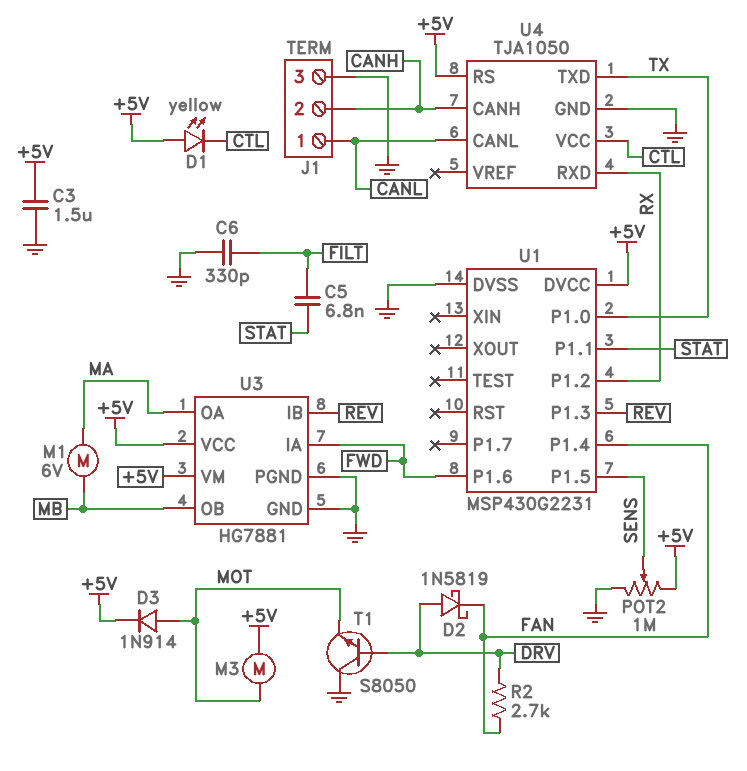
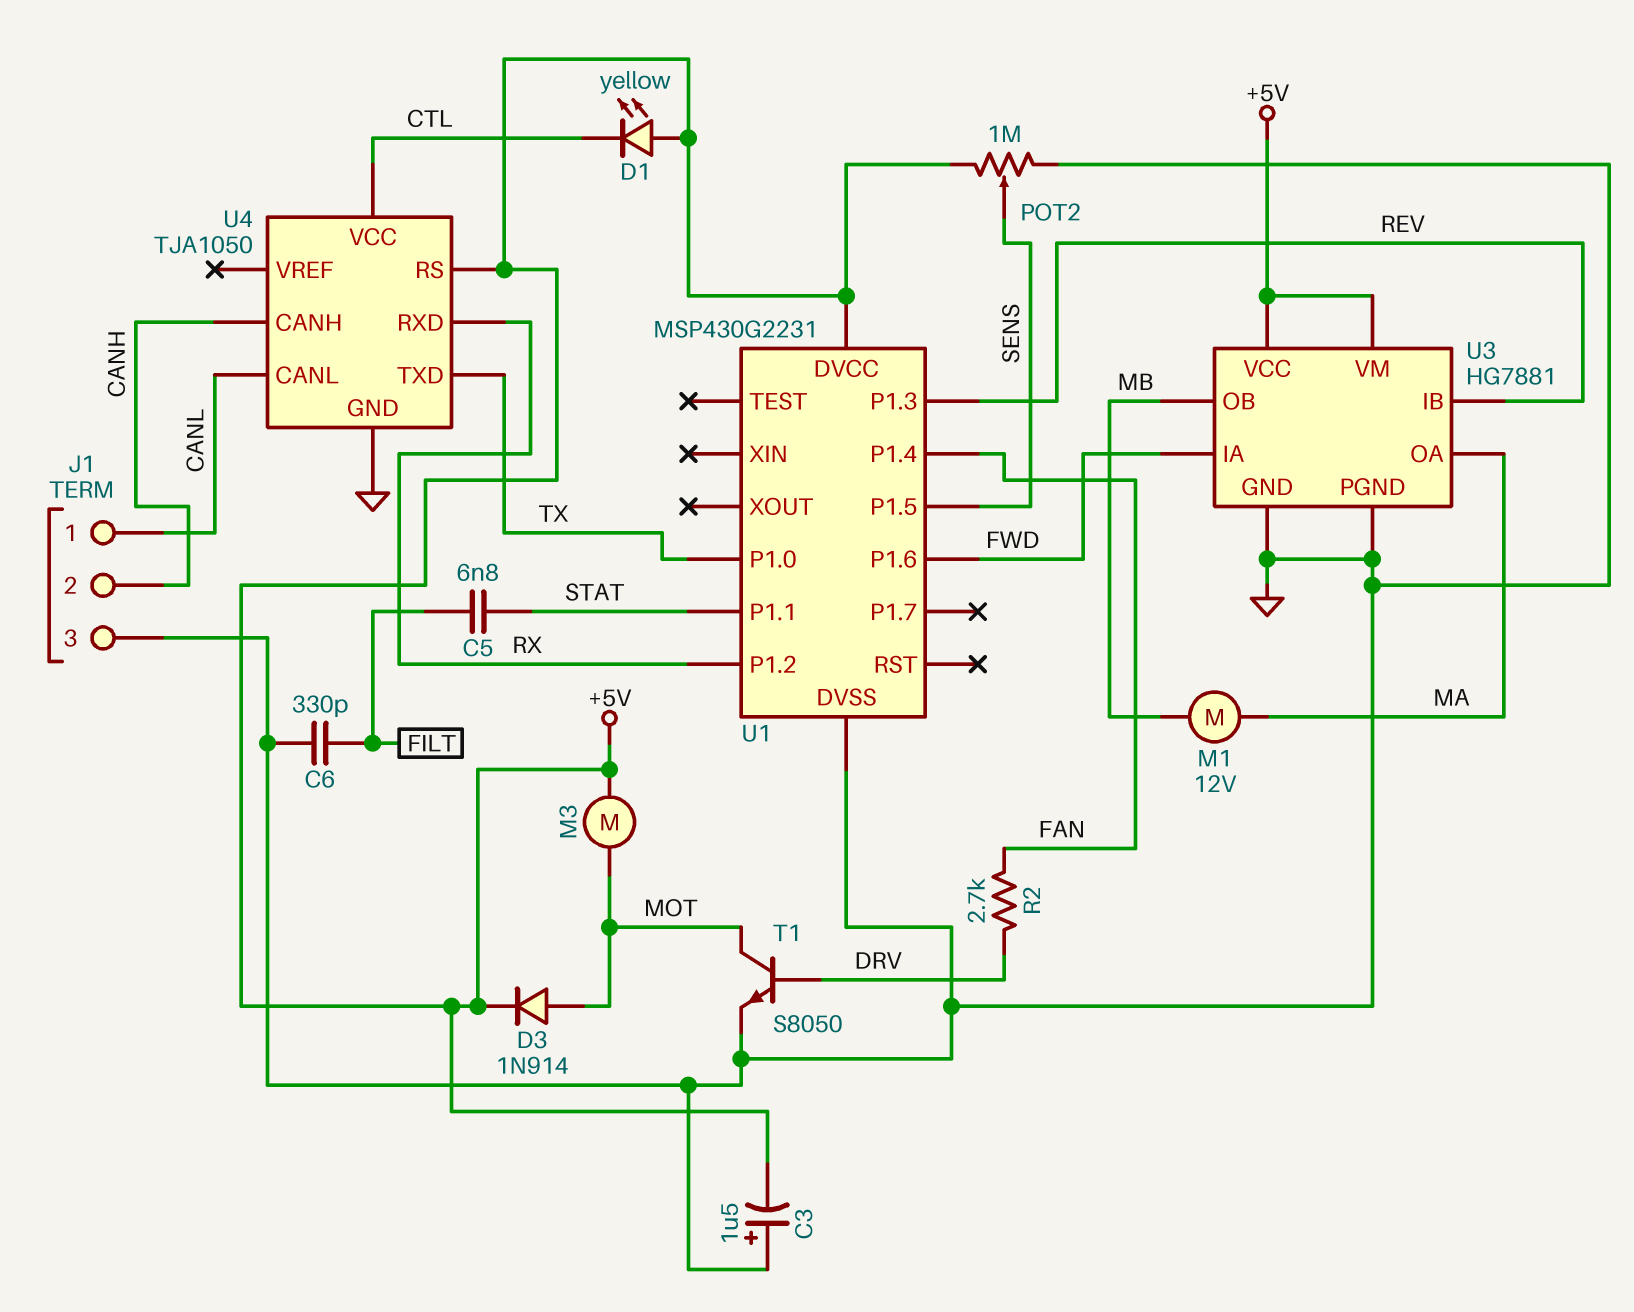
C3: 1.5uF (+5V, GND) -> 1.5uF (plus GND, minus +5V)
D2: schottky 1N5819 (A DRV, K FAN) -> none
M1: motor 6V (MA, MB) -> motor 12V (MA, MB)
T1: NPN S8050 (B DRV, C GND, E MOT) -> NPN S8050 (B DRV, C MOT, E GND)

